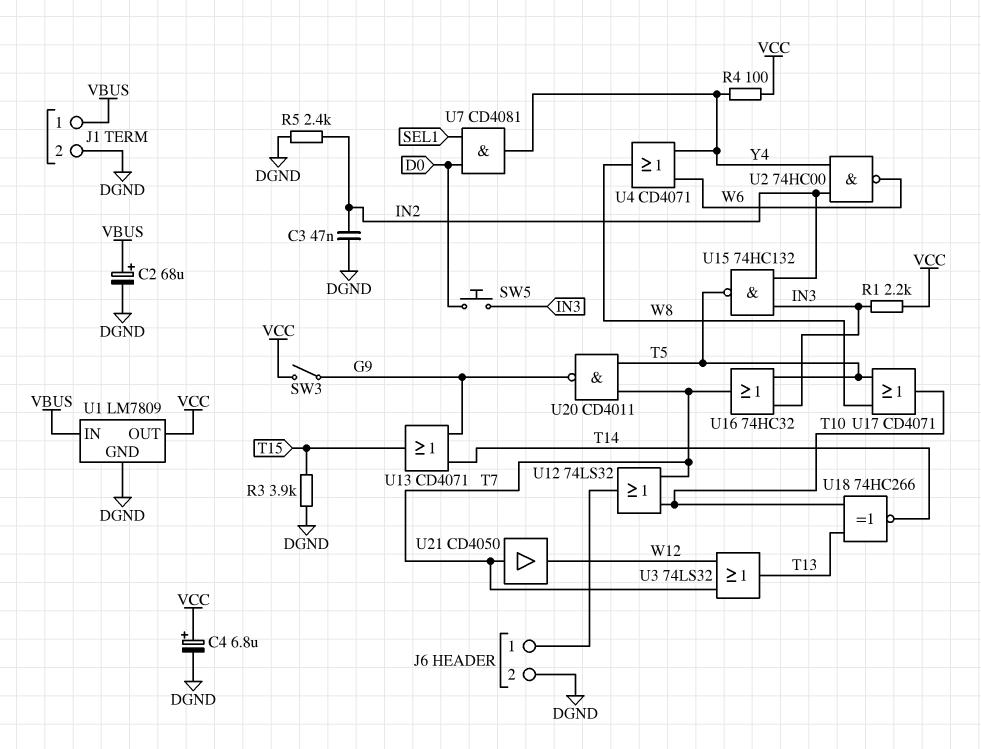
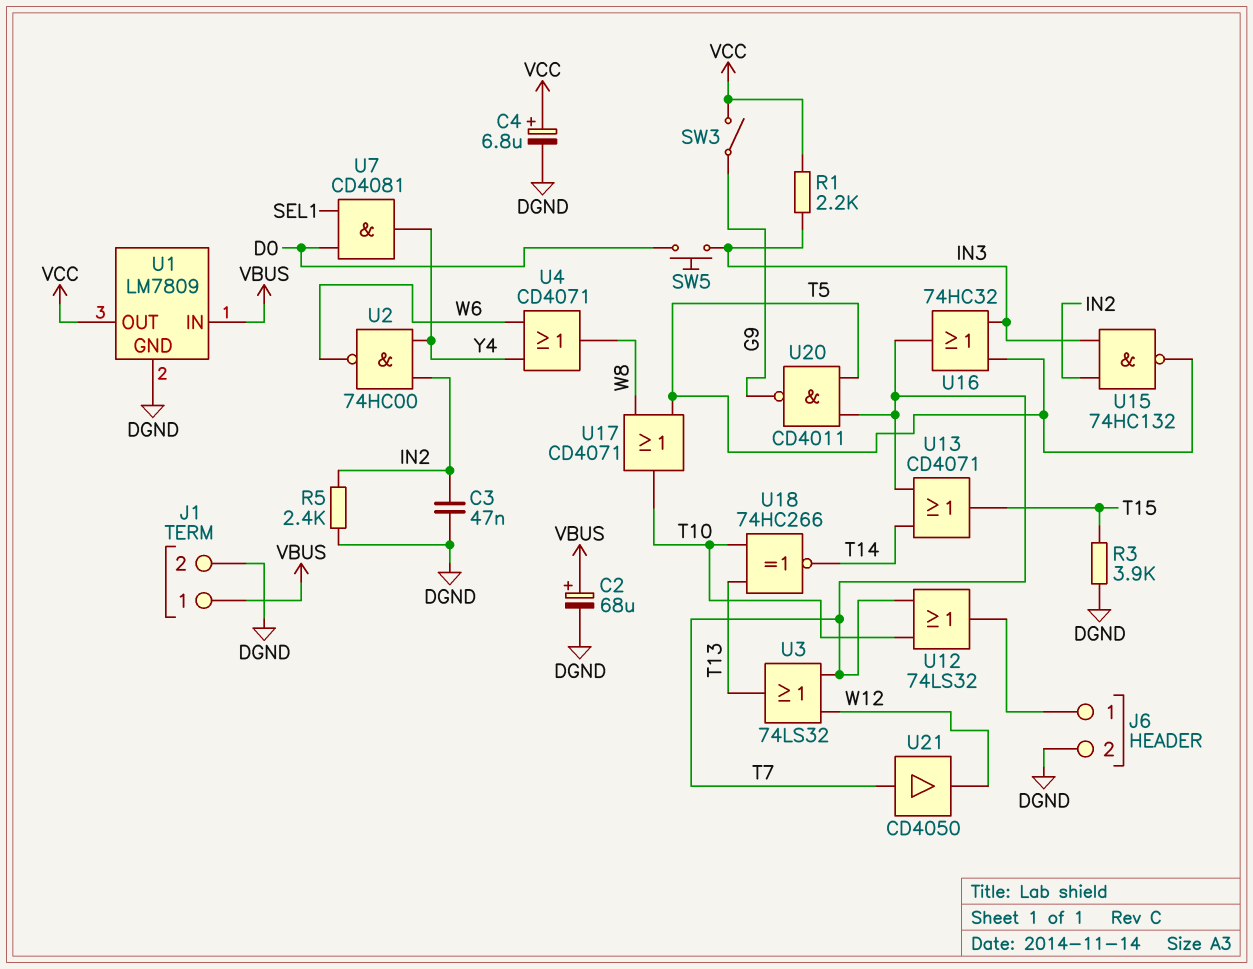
R4: 100 (VCC, Y4) -> none
U13: OR CD4071 (in G9, in T14, out T15) -> OR CD4071 (in T7, in T14, out T15)

